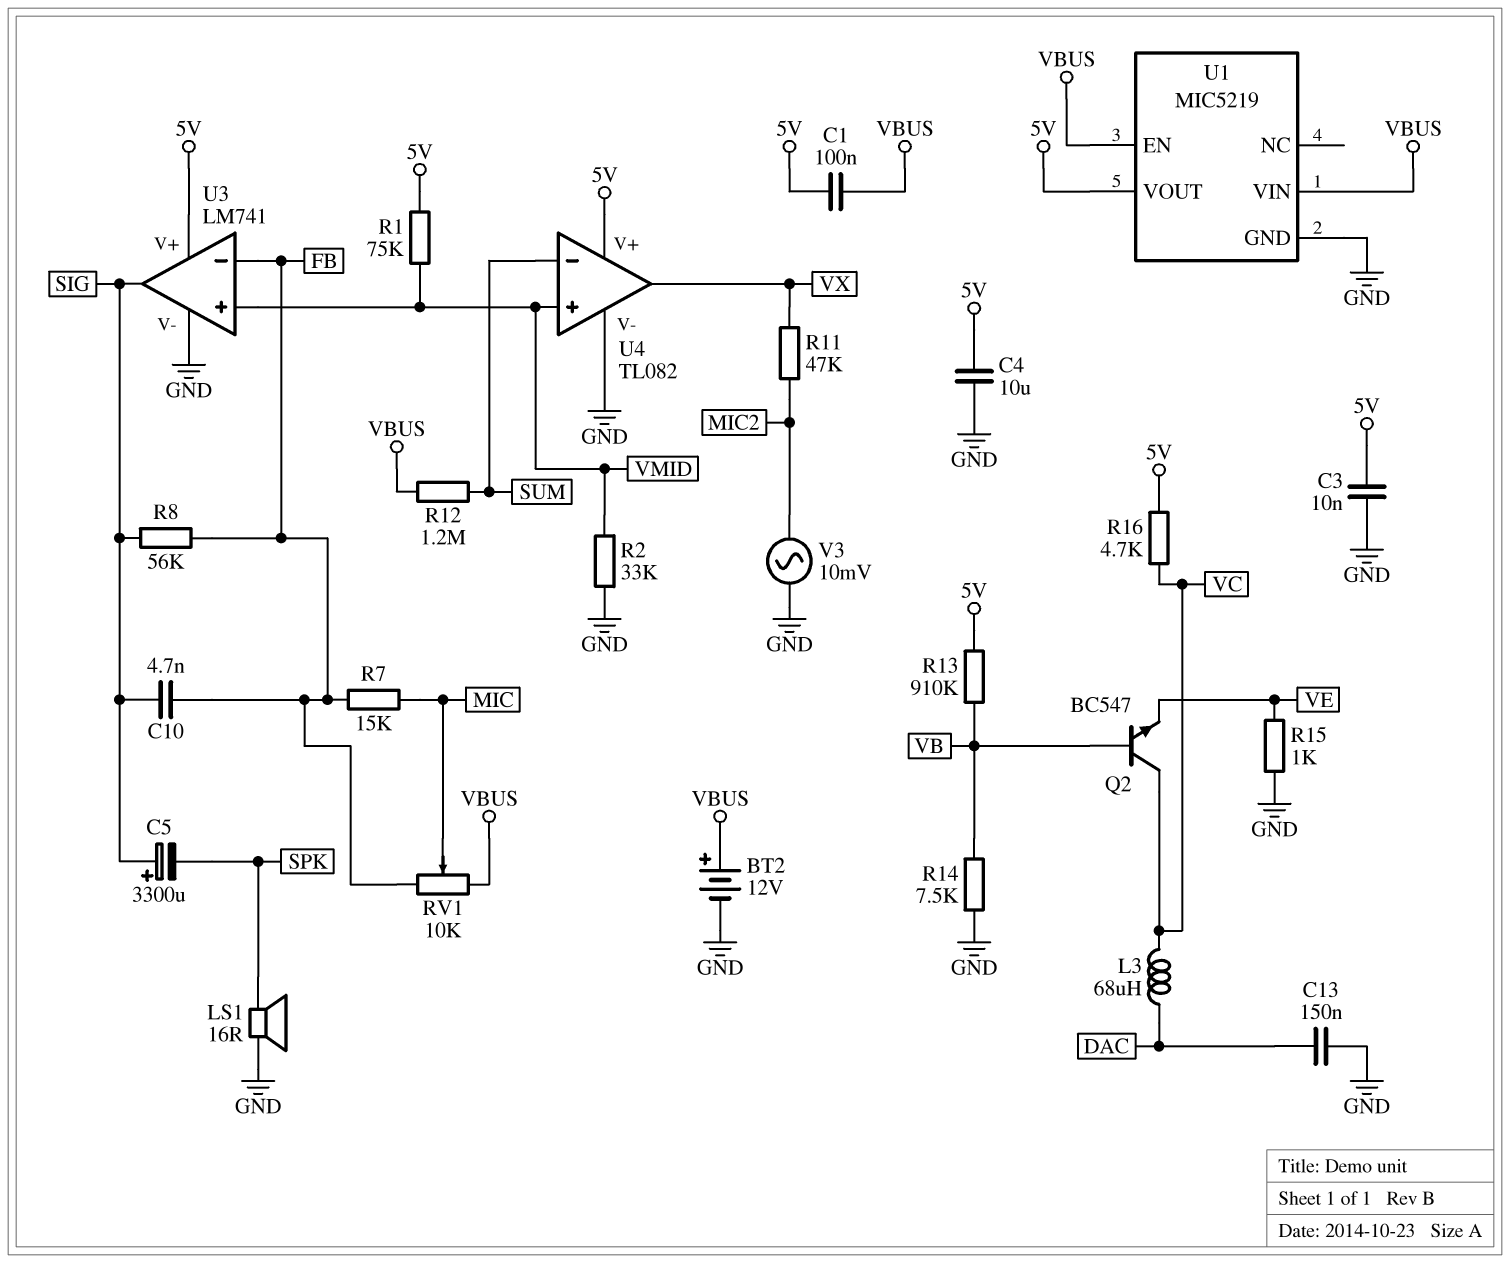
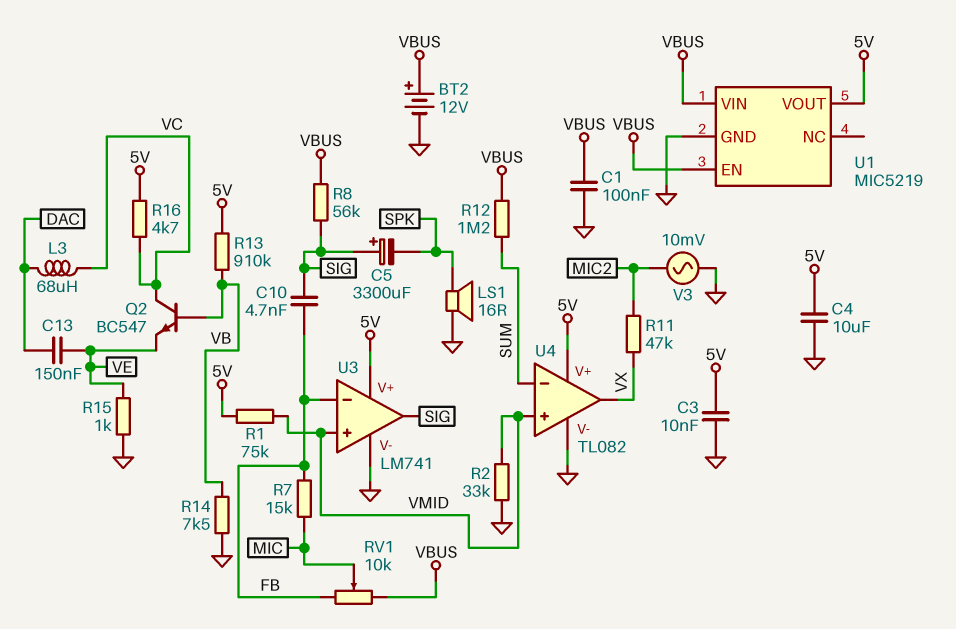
C1: 100nF (5V, VBUS) -> 100nF (GND, VBUS)
C13: 150nF (DAC, GND) -> 150nF (DAC, VE)
R8: 56k (FB, SIG) -> 56k (SIG, VBUS)

